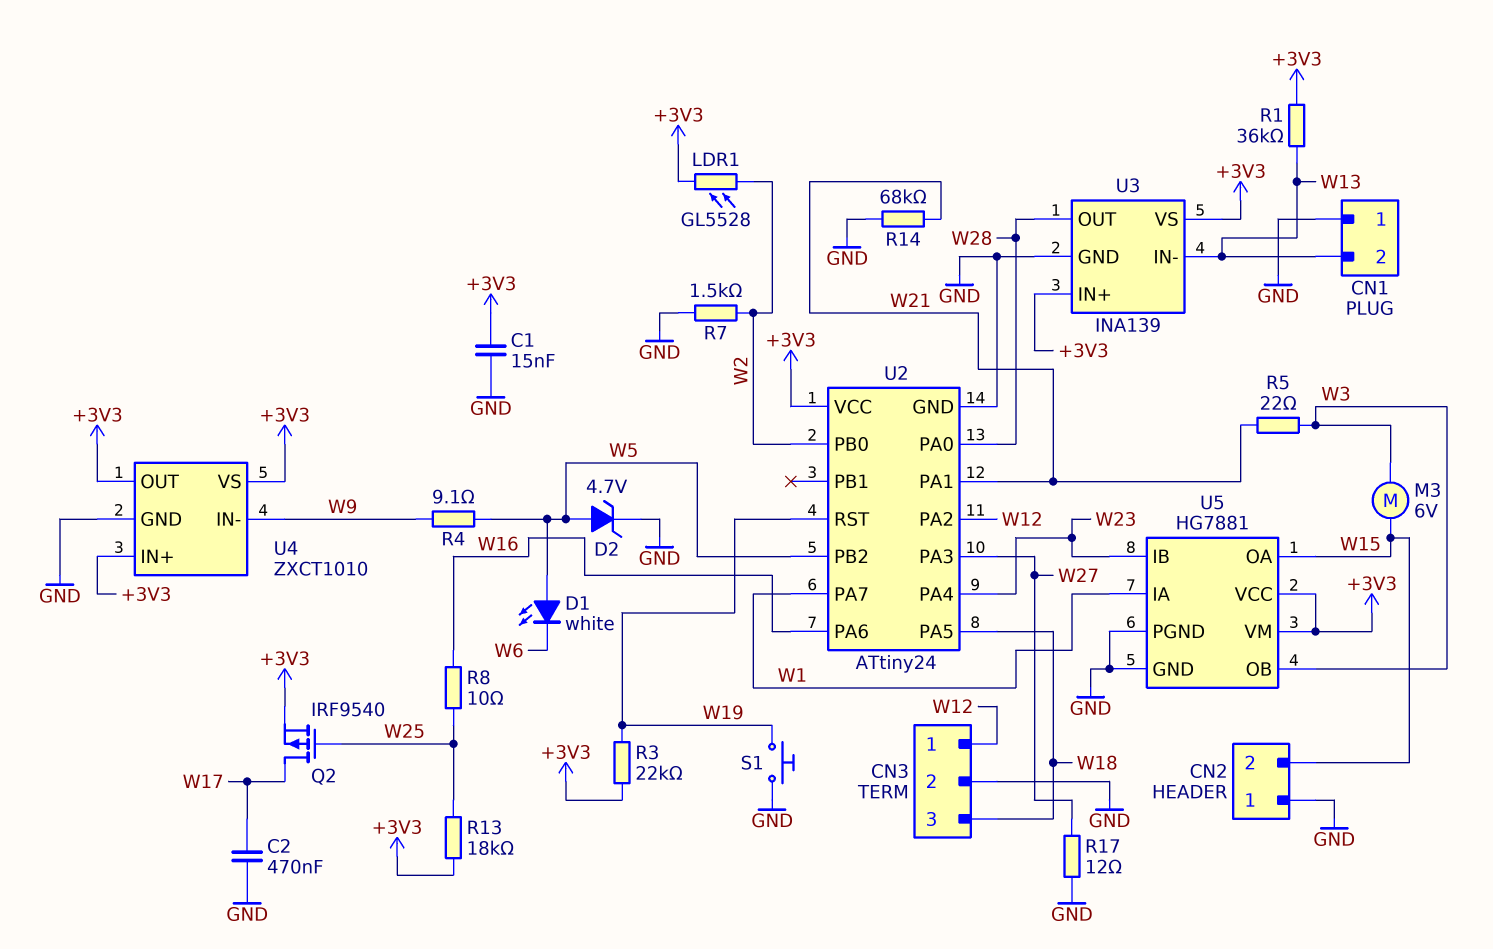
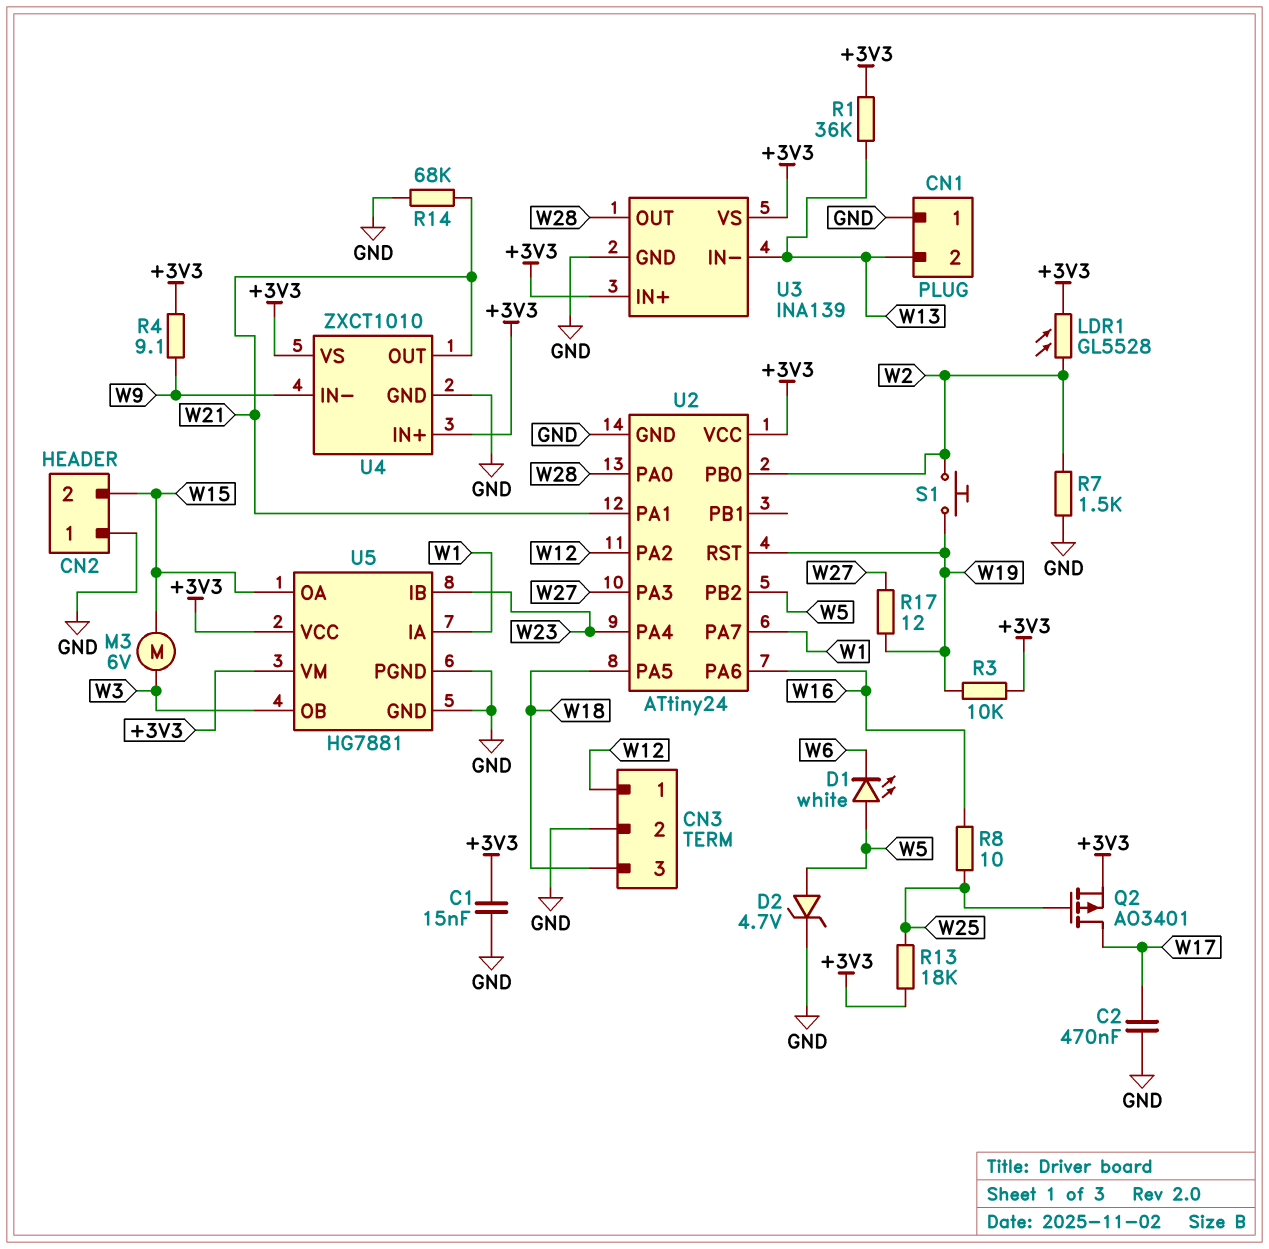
Q2: PMOS IRF9540 (G W25, D W17, S +3V3) -> PMOS AO3401 (G W25, D W17, S +3V3)
R3: 22k (+3V3, W19) -> 10k (+3V3, W19)
R4: 9.1 (W5, W9) -> 9.1 (+3V3, W9)
R5: 22 (W3, W21) -> none
R17: 12 (GND, W27) -> 12 (W19, W27)
S1: button (GND, W19) -> button (W2, W19)
U4 pin OUT: +3V3 -> W21

